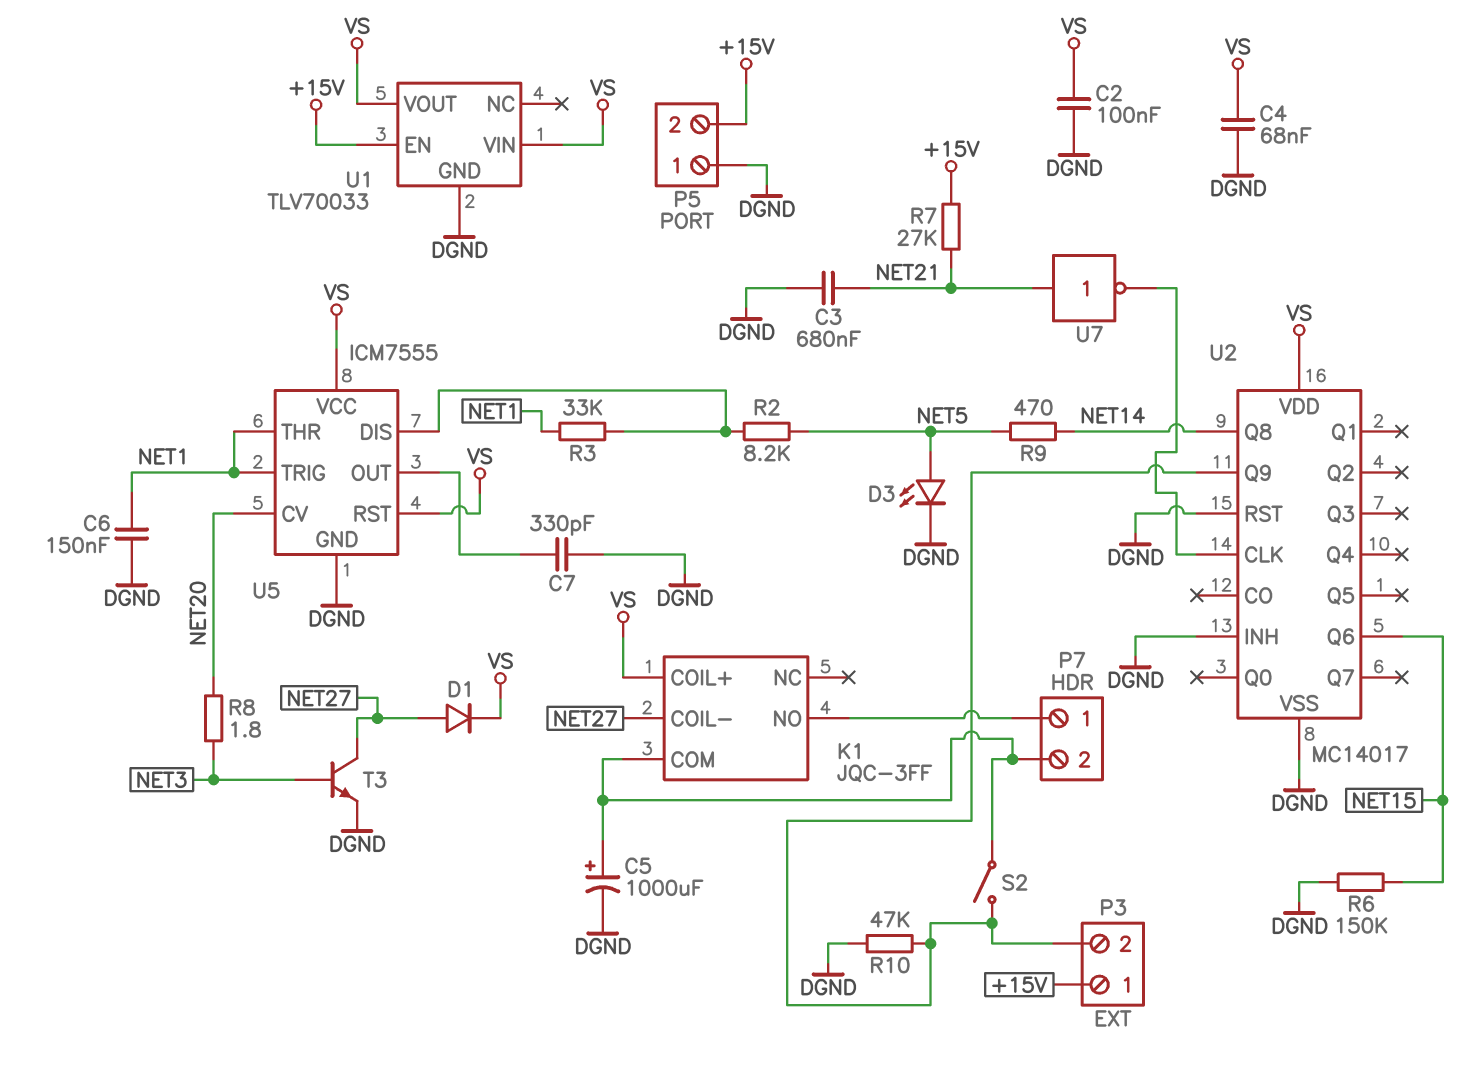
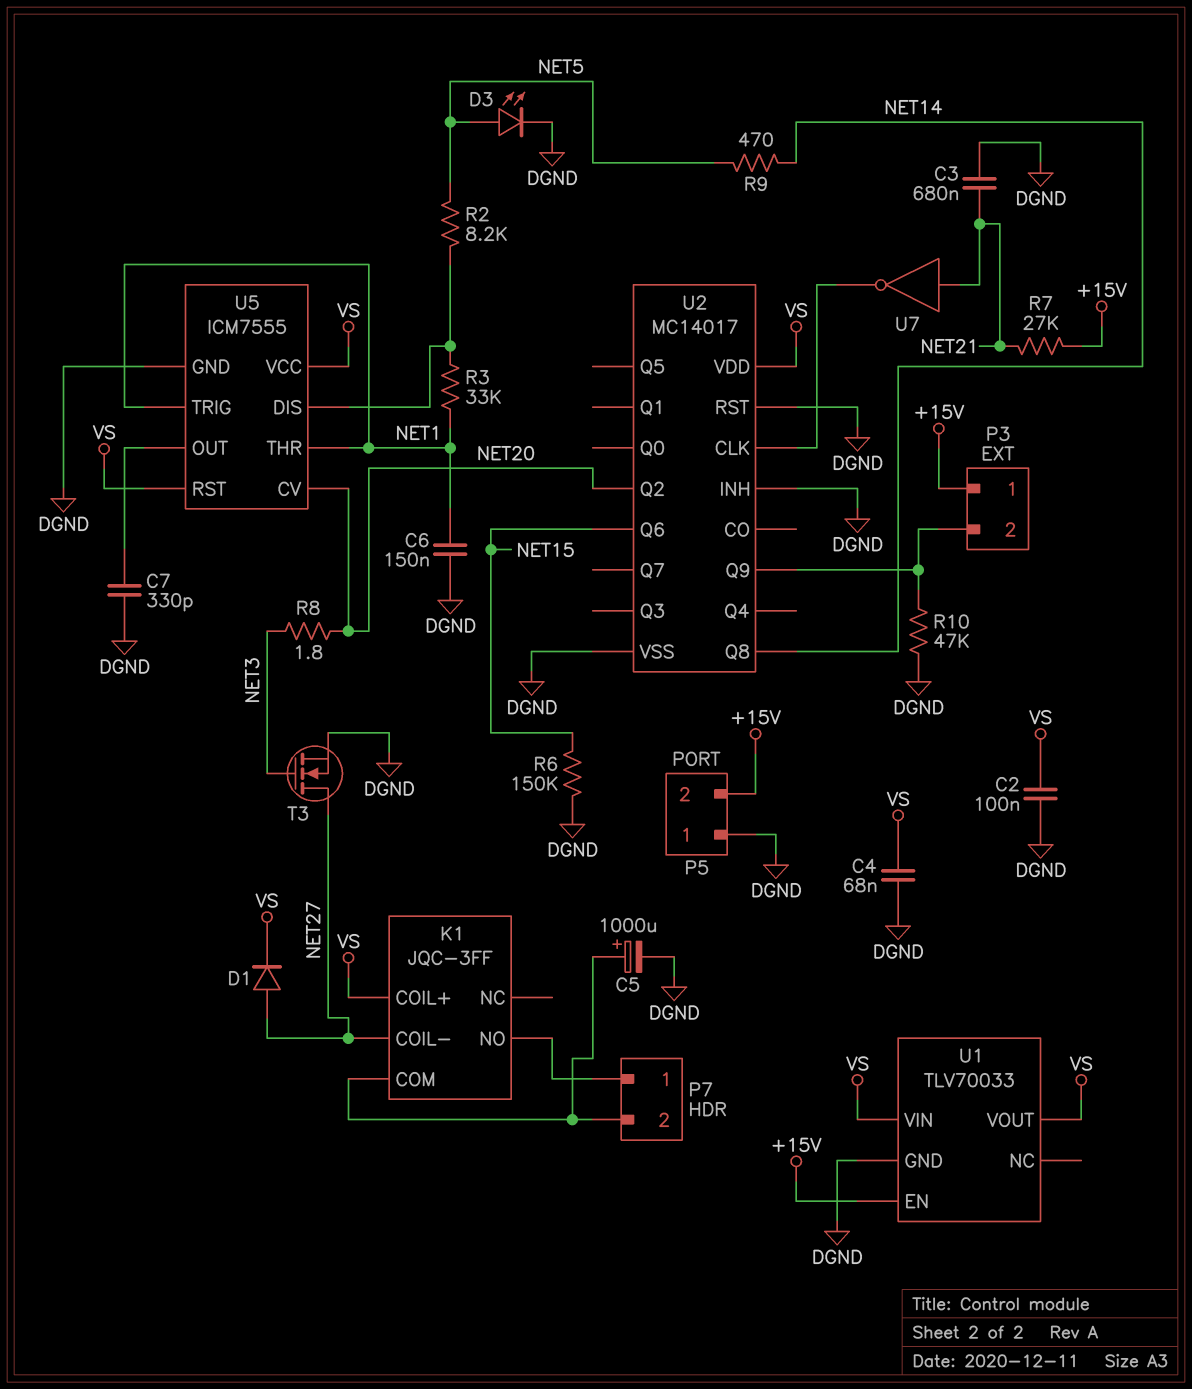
S2: switch (K1/COM, P3/2) -> none
T3: NPN (B NET3, C NET27, E DGND) -> NMOS (G NET3, D NET27, S DGND)
U2 pin Q2: none -> NET20

